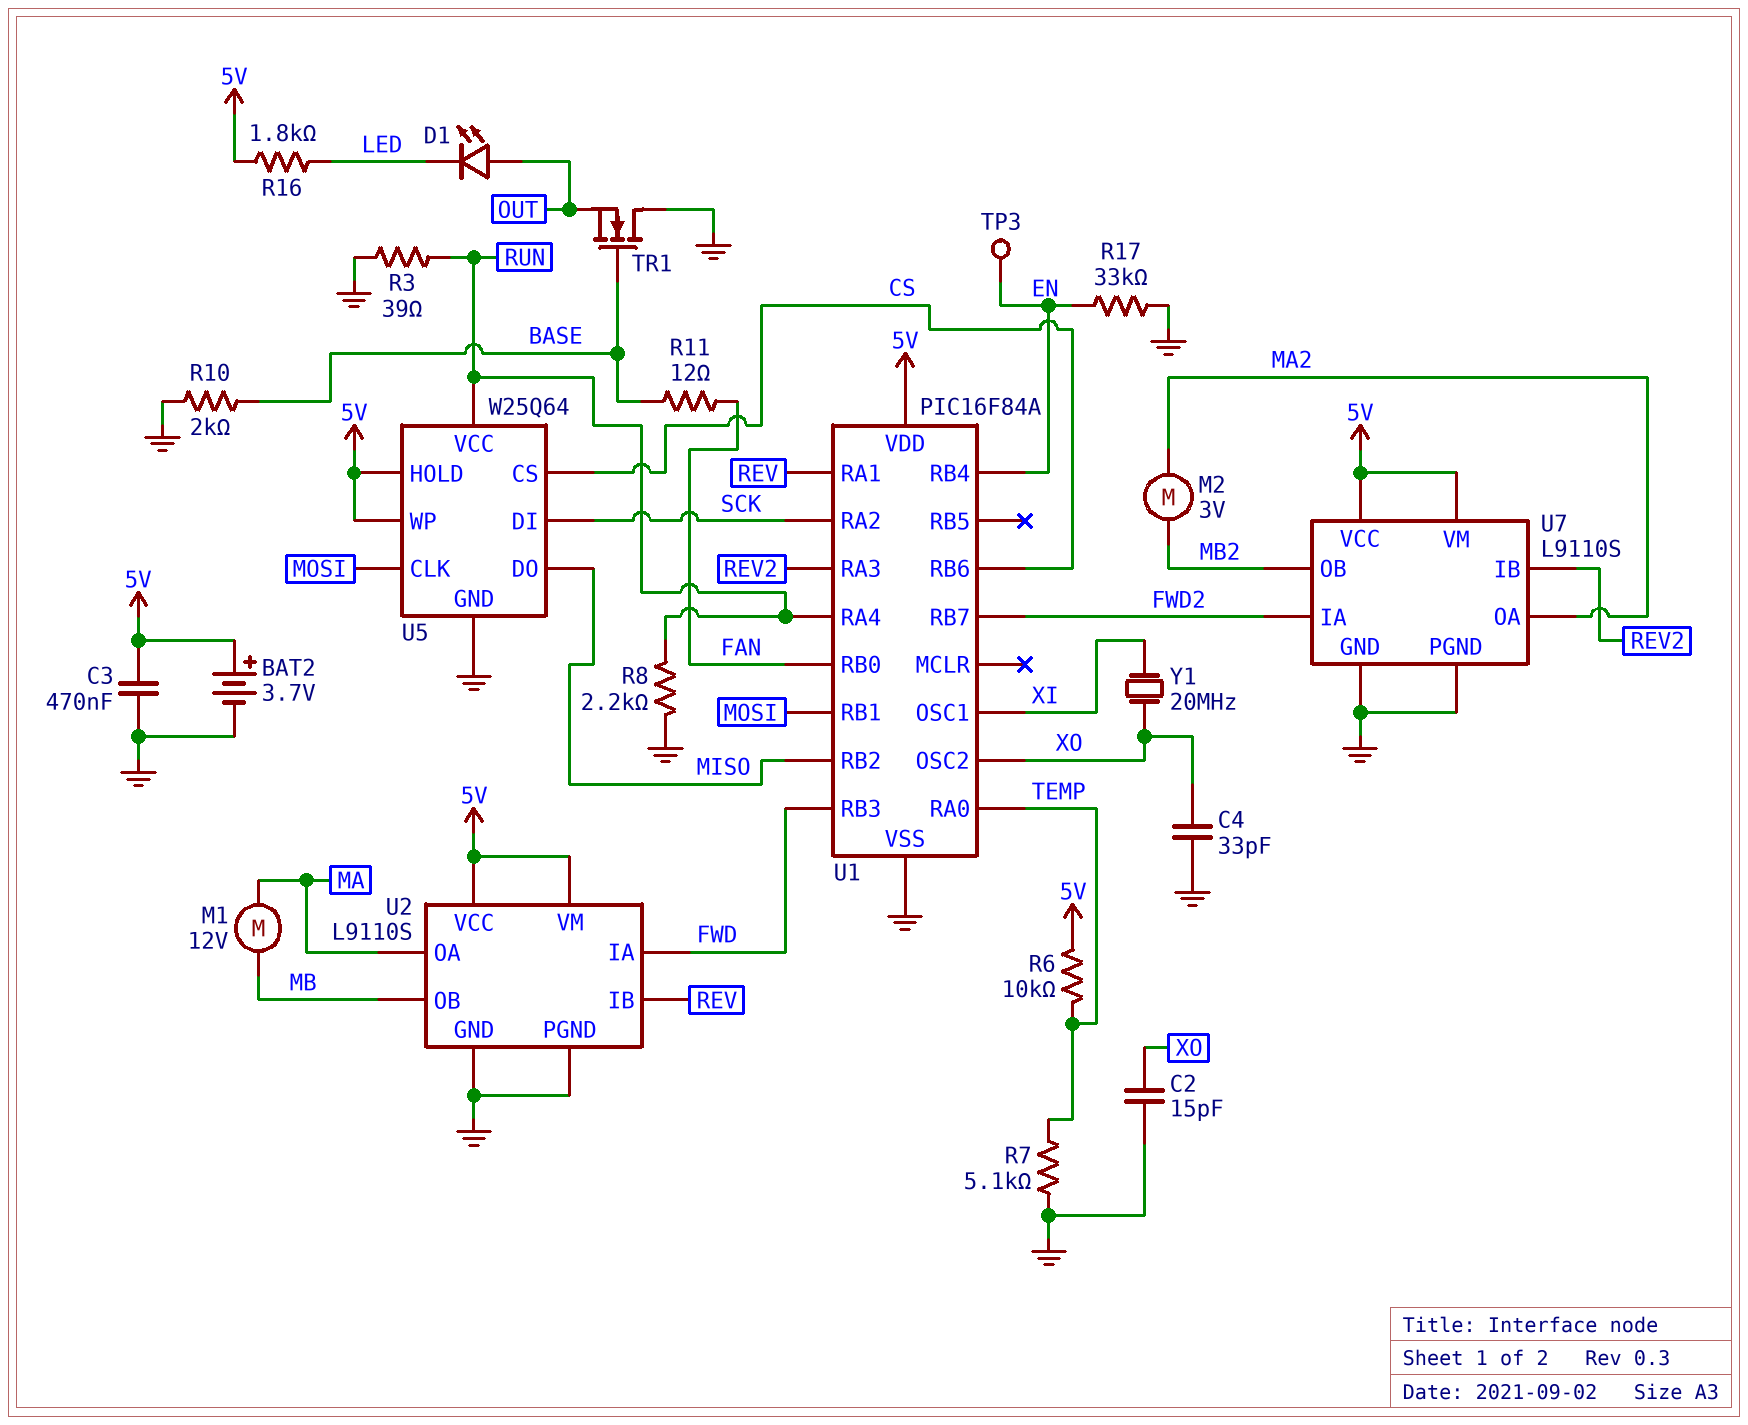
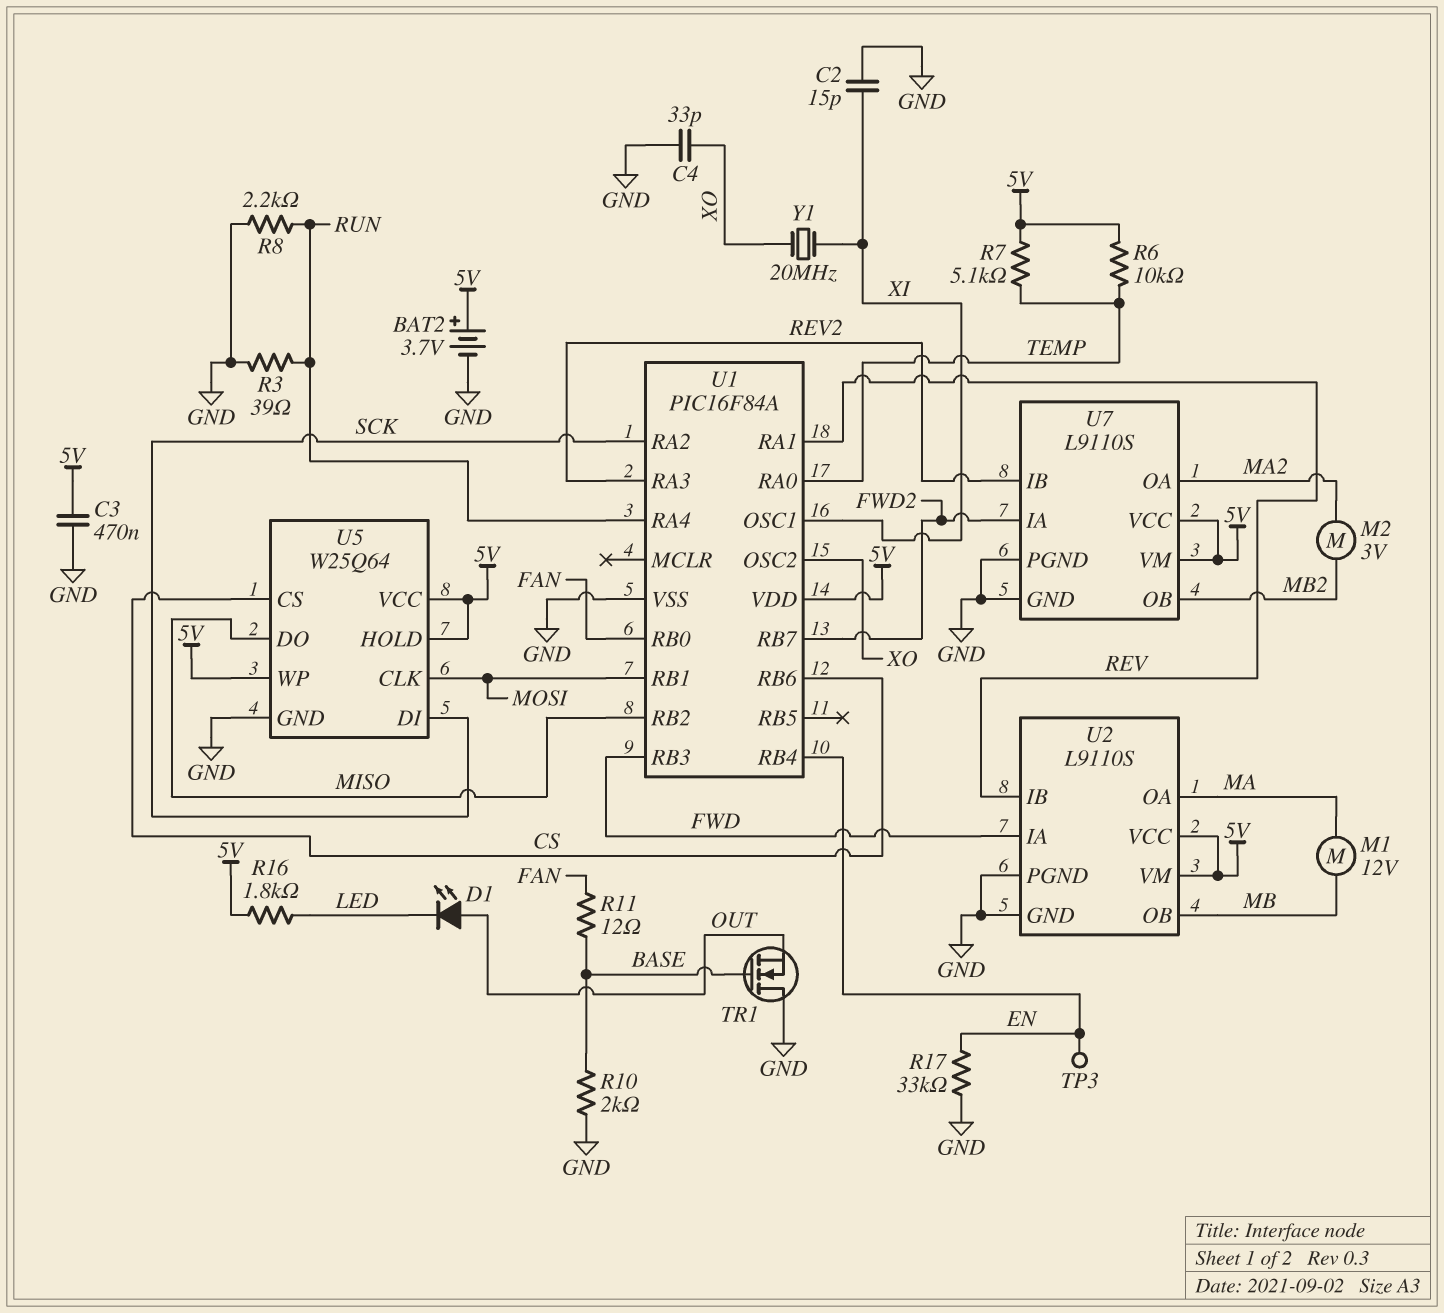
C2: 15pF (GND, XO) -> 15pF (GND, XI)
R7: 5.1k (GND, TEMP) -> 5.1k (5V, TEMP)
U5 pin VCC: RUN -> 5V

